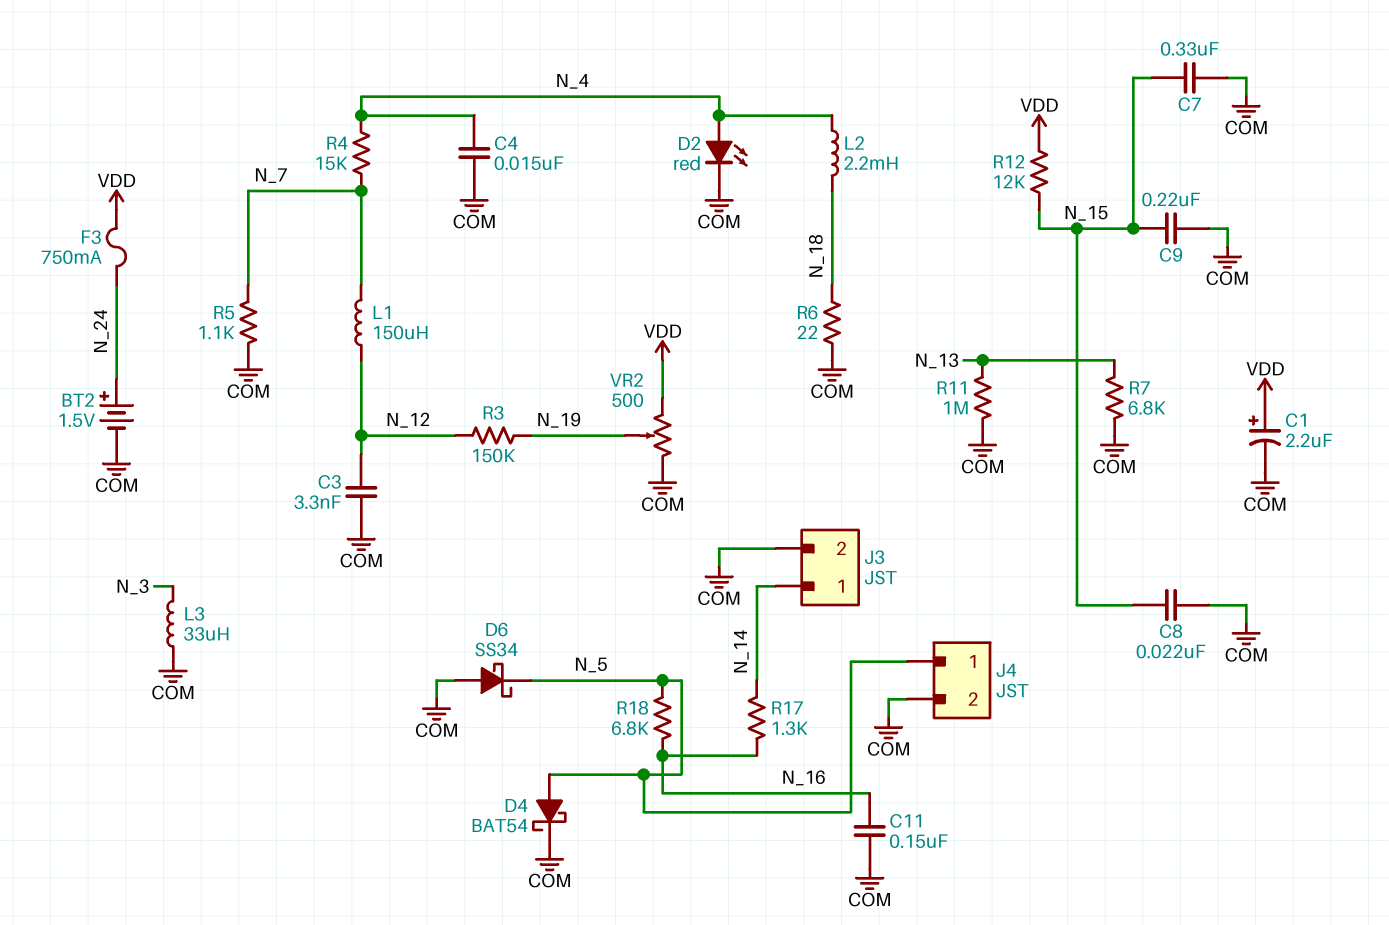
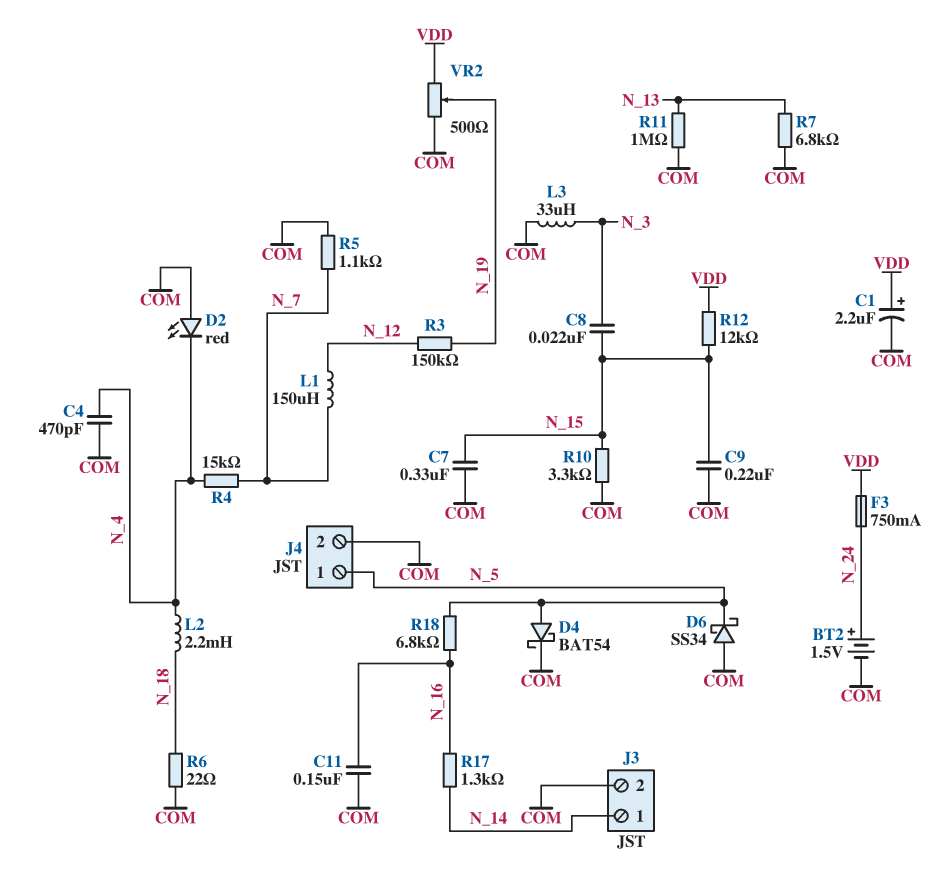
C3: 3.3nF (COM, N_12) -> none
C4: 15nF (COM, N_4) -> 470pF (COM, N_4)
C8: 22nF (COM, N_15) -> 22nF (N_3, N_15)
D2: LED red (A N_4, K COM) -> LED red (A COM, K N_4)
R10: none -> 3.3k (COM, N_15)

